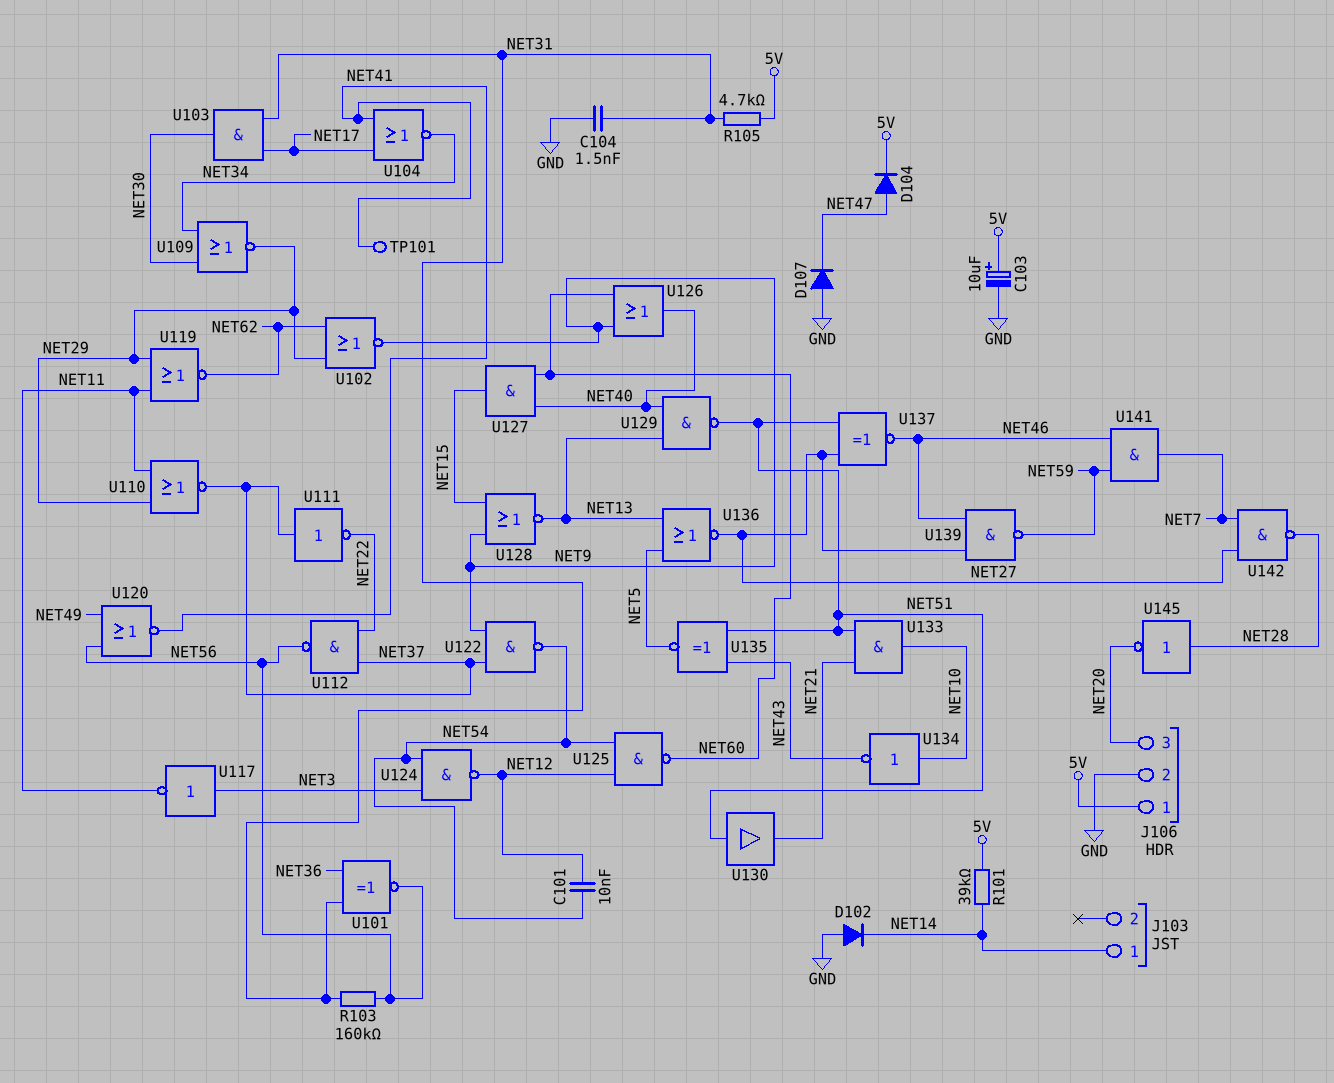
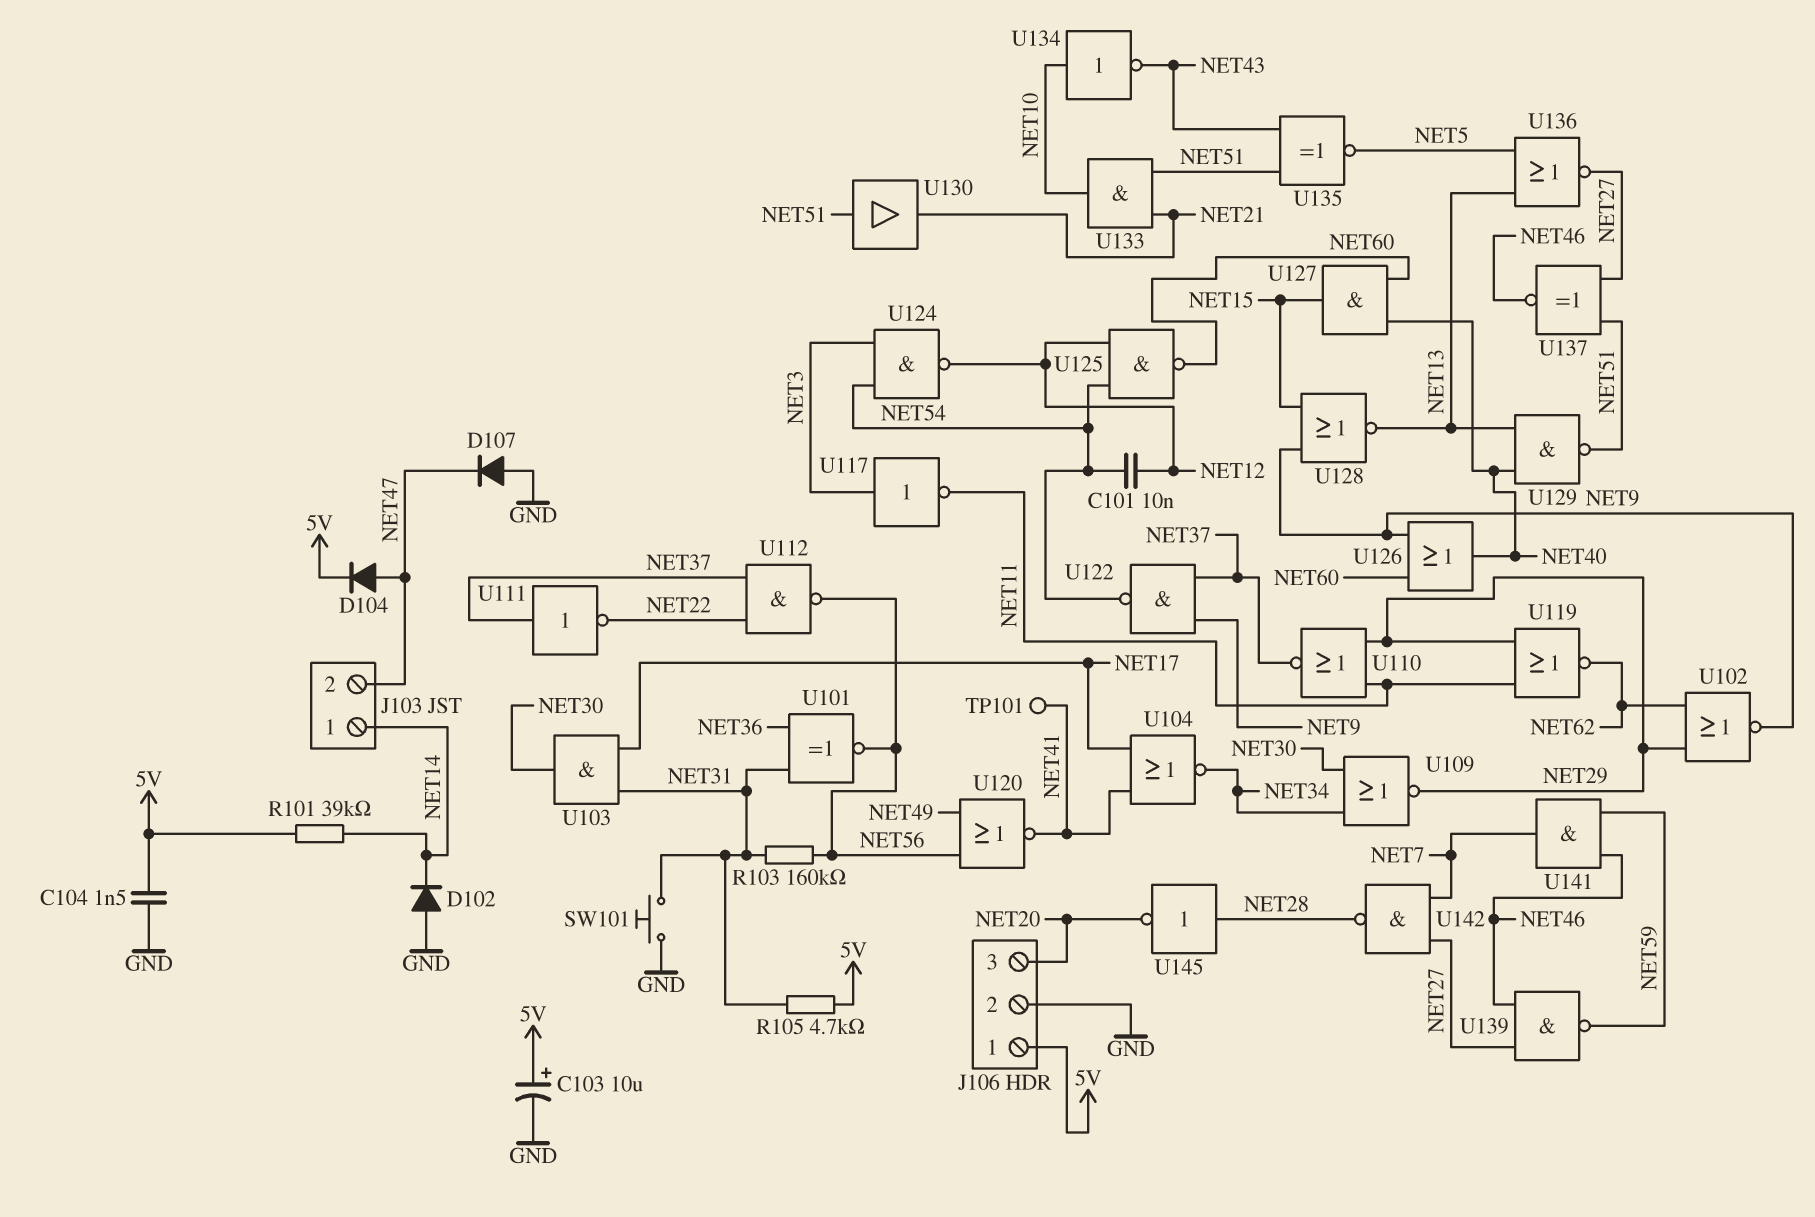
C104: 1.5nF (GND, NET31) -> 1.5nF (5V, GND)
J103 pin 2: none -> NET47
SW101: none -> button (GND, NET31)

